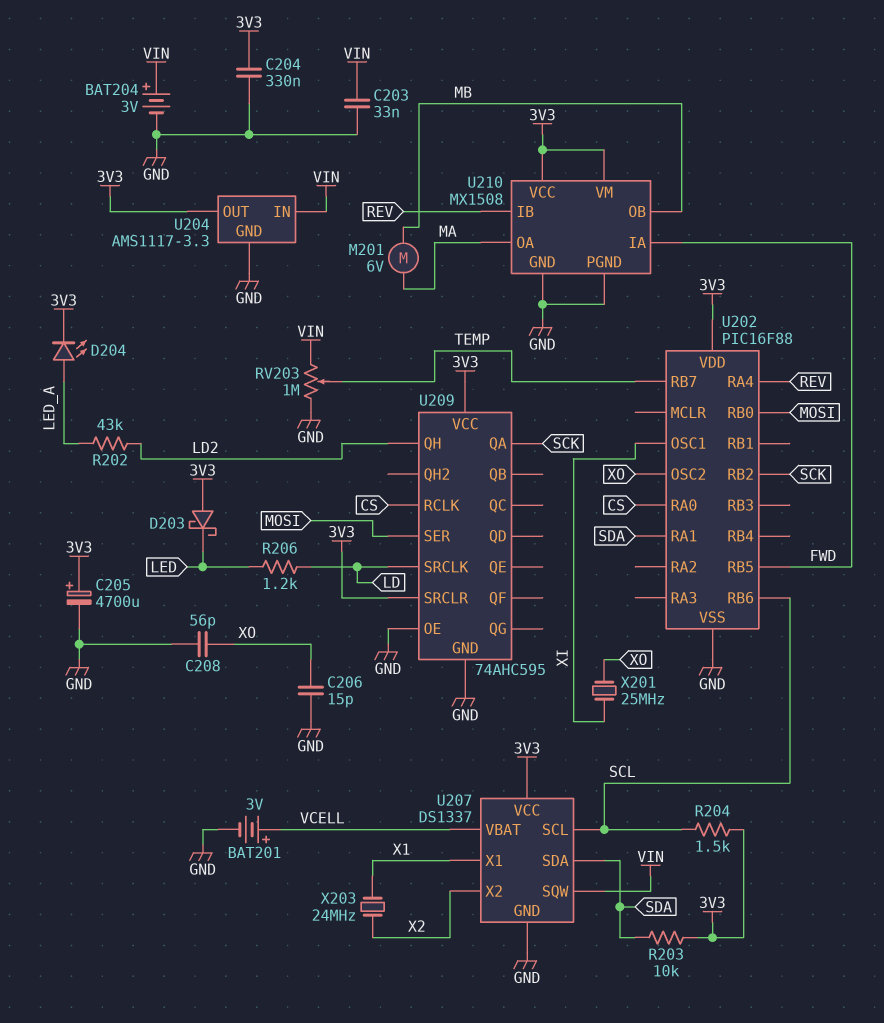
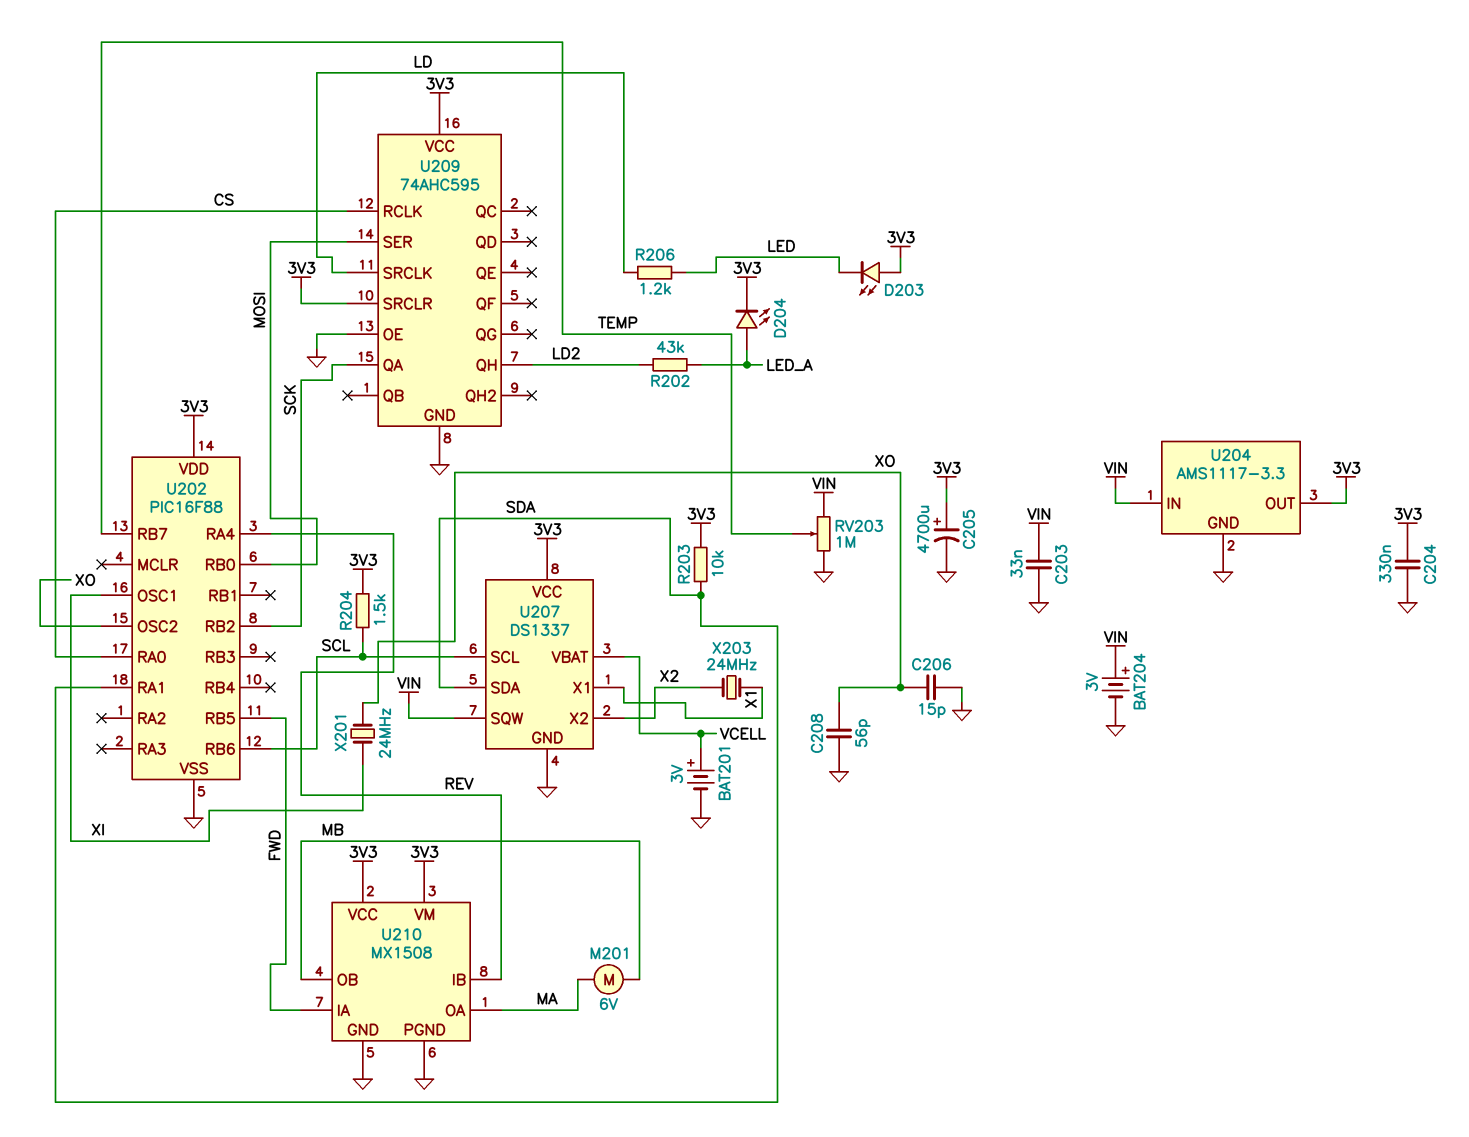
D203: schottky (A 3V3, K LED) -> LED (A 3V3, K LED)
X201: 25MHz (XI, XO) -> 24MHz (XI, XO)

